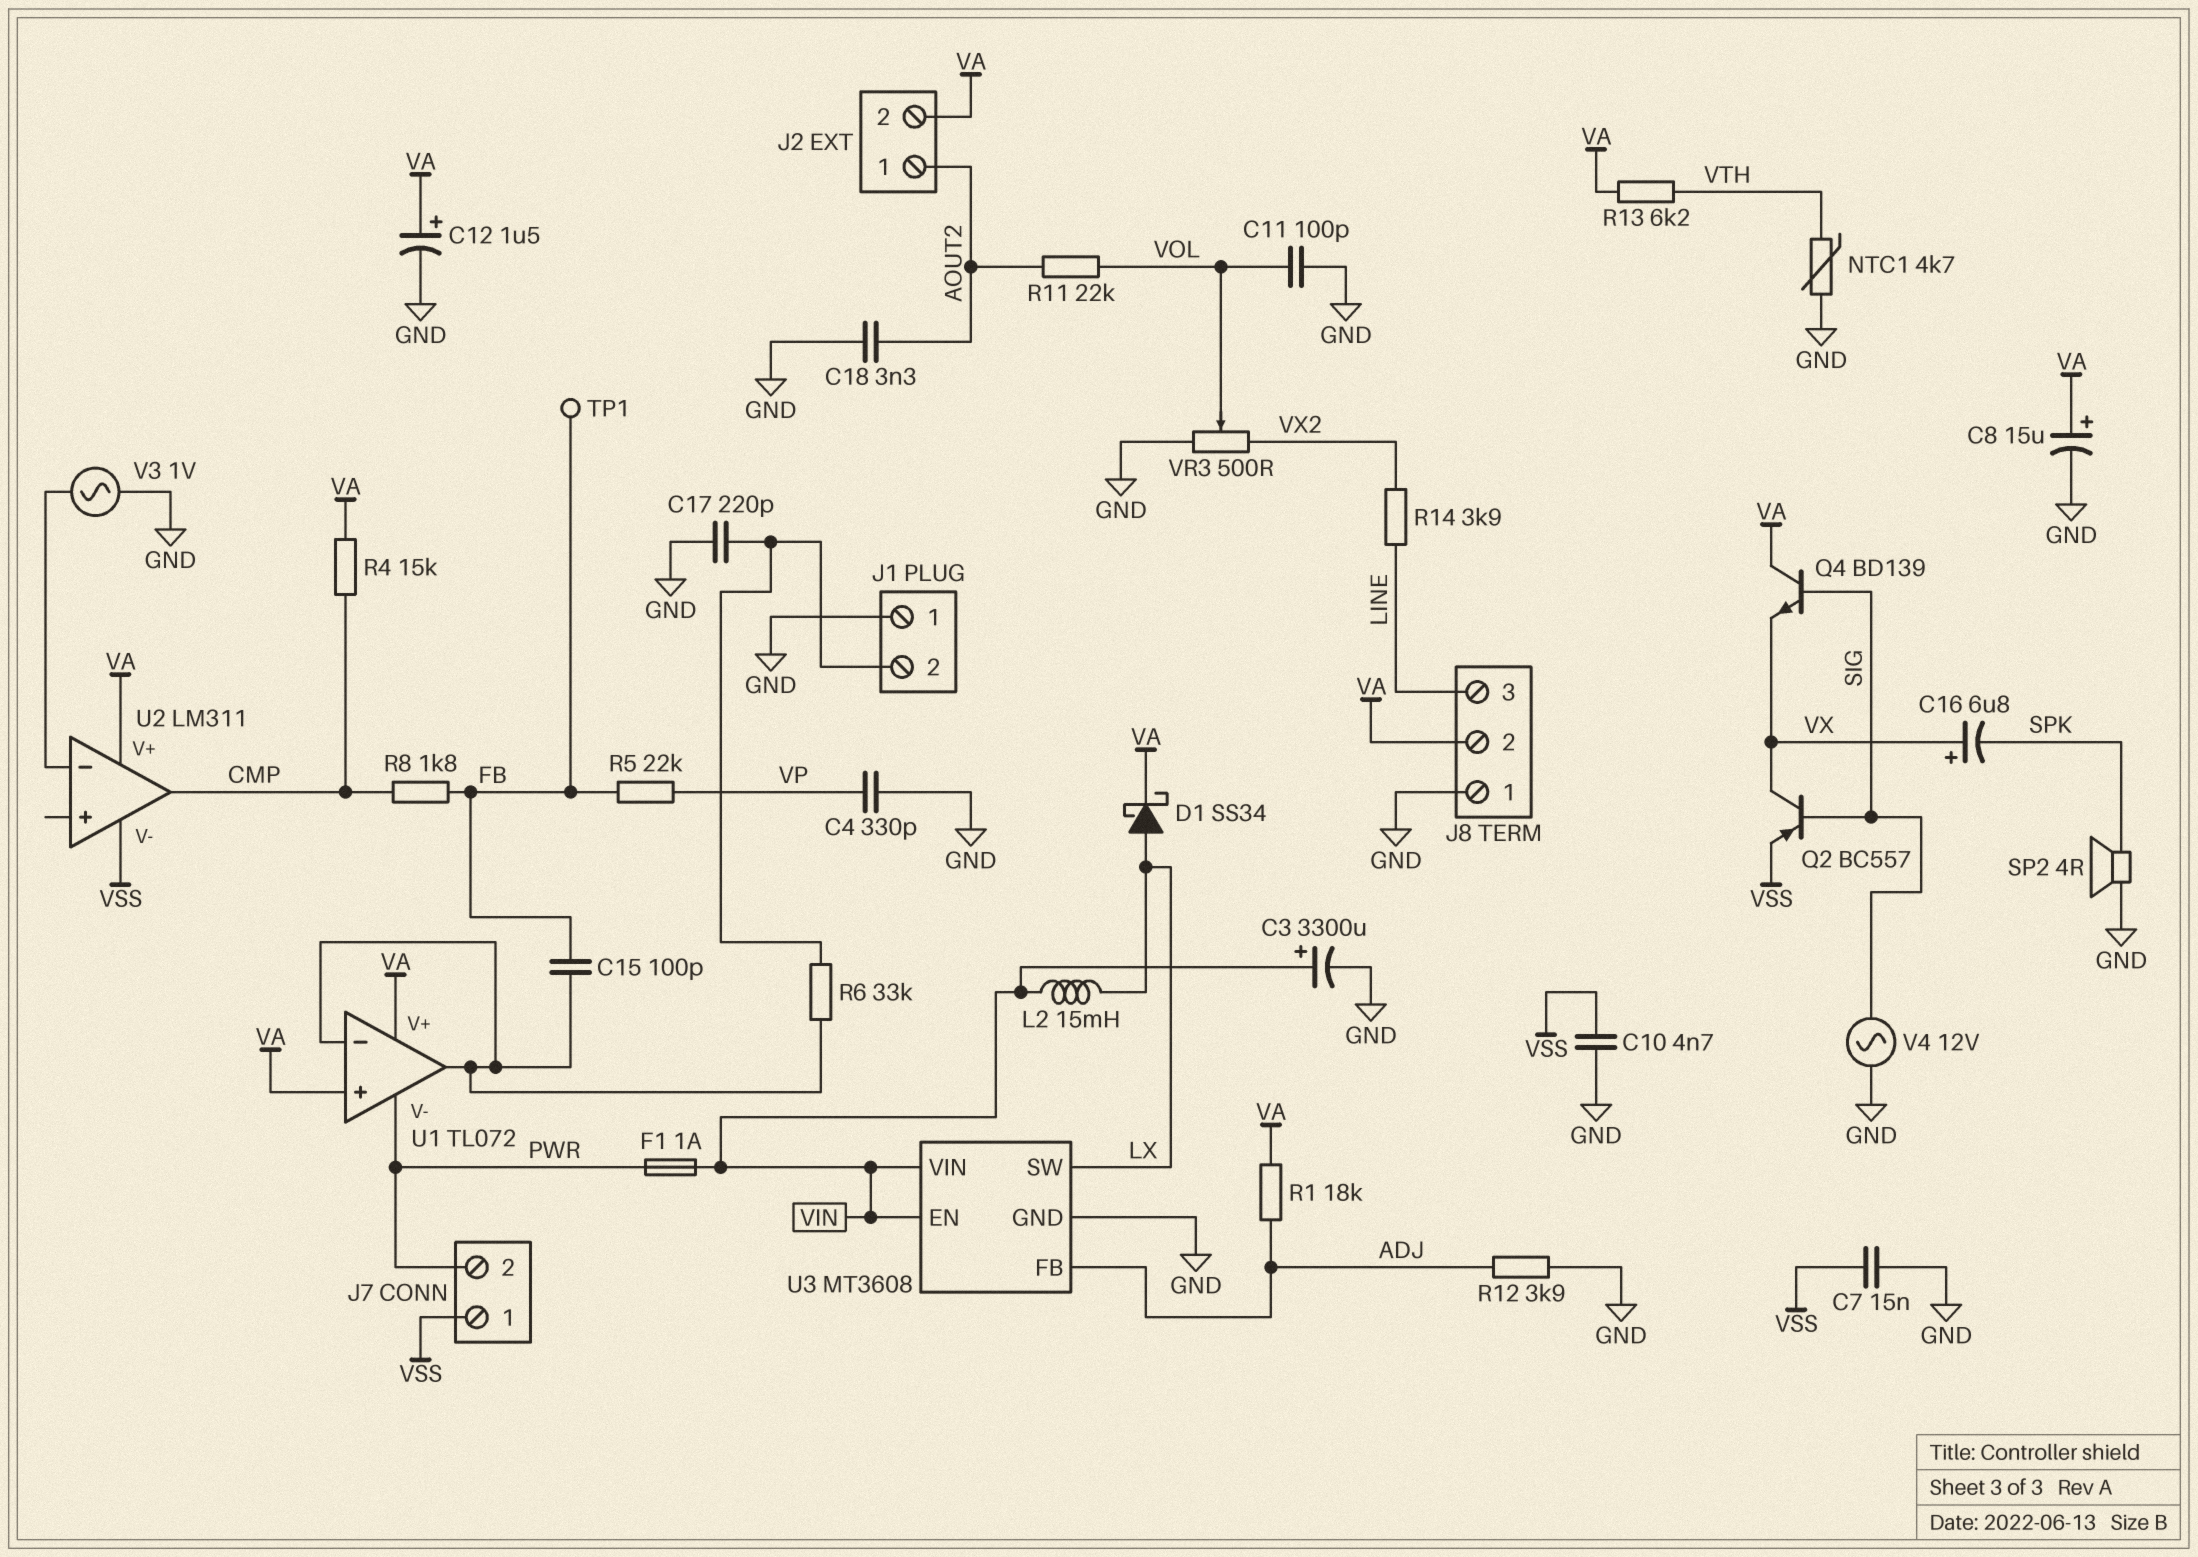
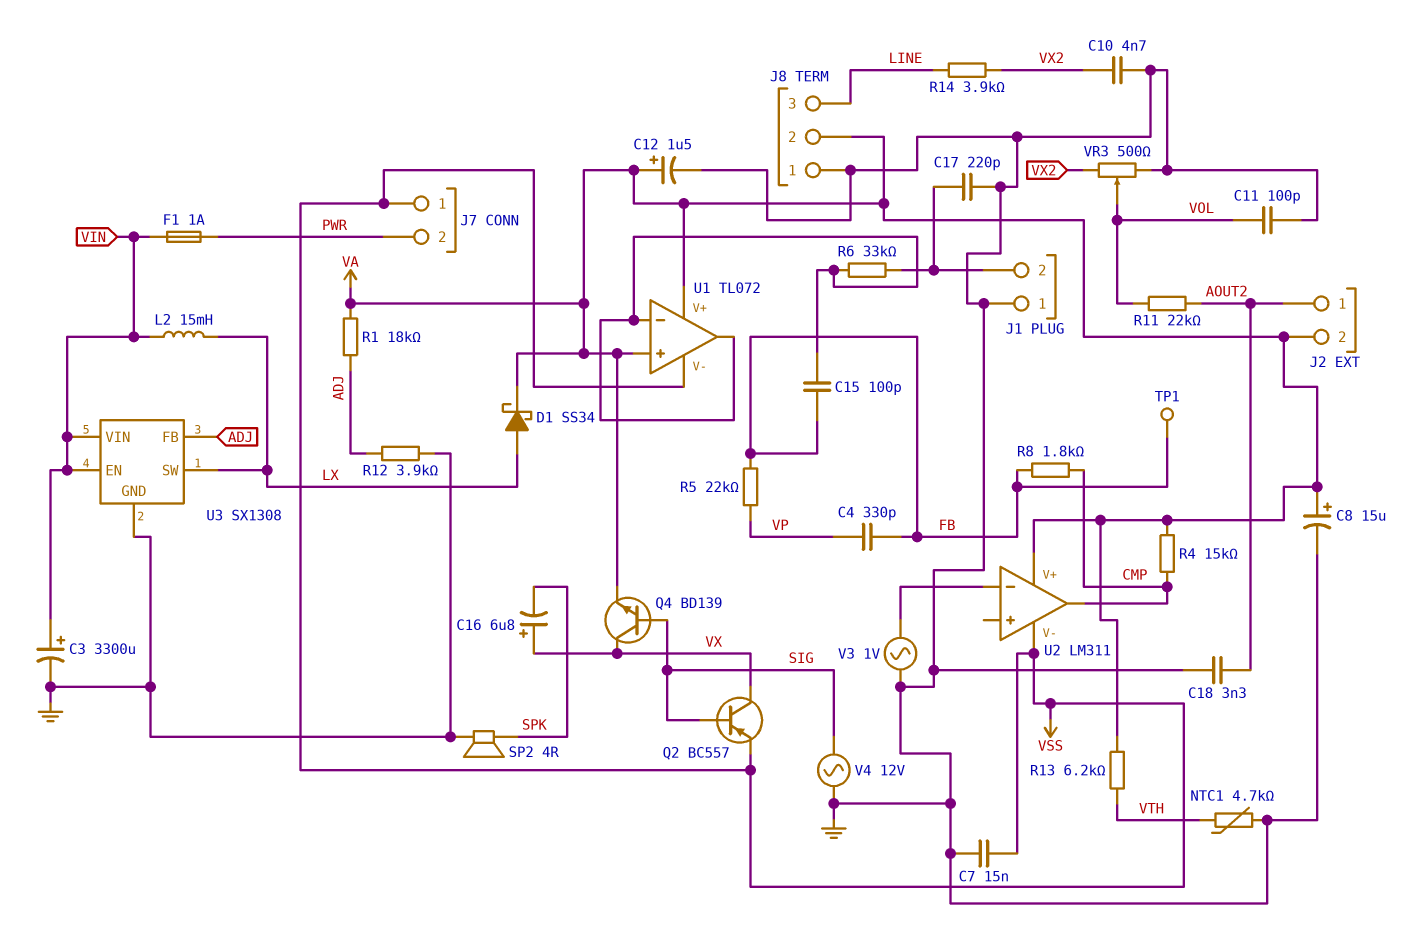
C4: 330pF (GND, VP) -> 330pF (FB, VP)
C10: 4.7nF (GND, VSS) -> 4.7nF (GND, VX2)
Q4: NPN BD139 (B SIG, C VA, E VX) -> NPN BD139 (B SIG, C VX, E VA)
U1 pin V-: PWR -> VSS
U3: MT3608 -> SX1308

